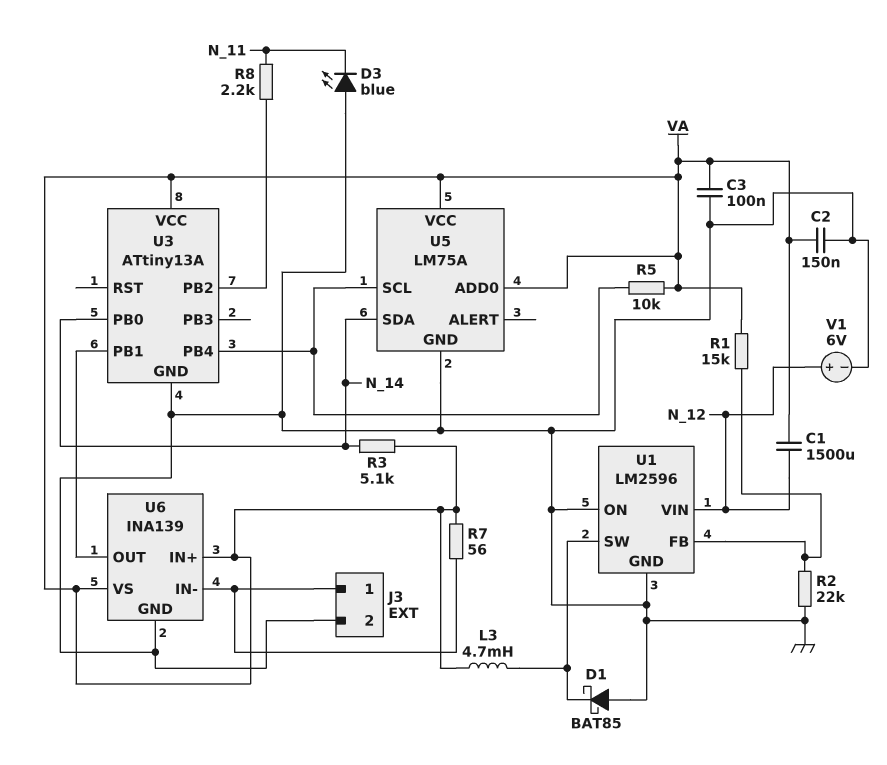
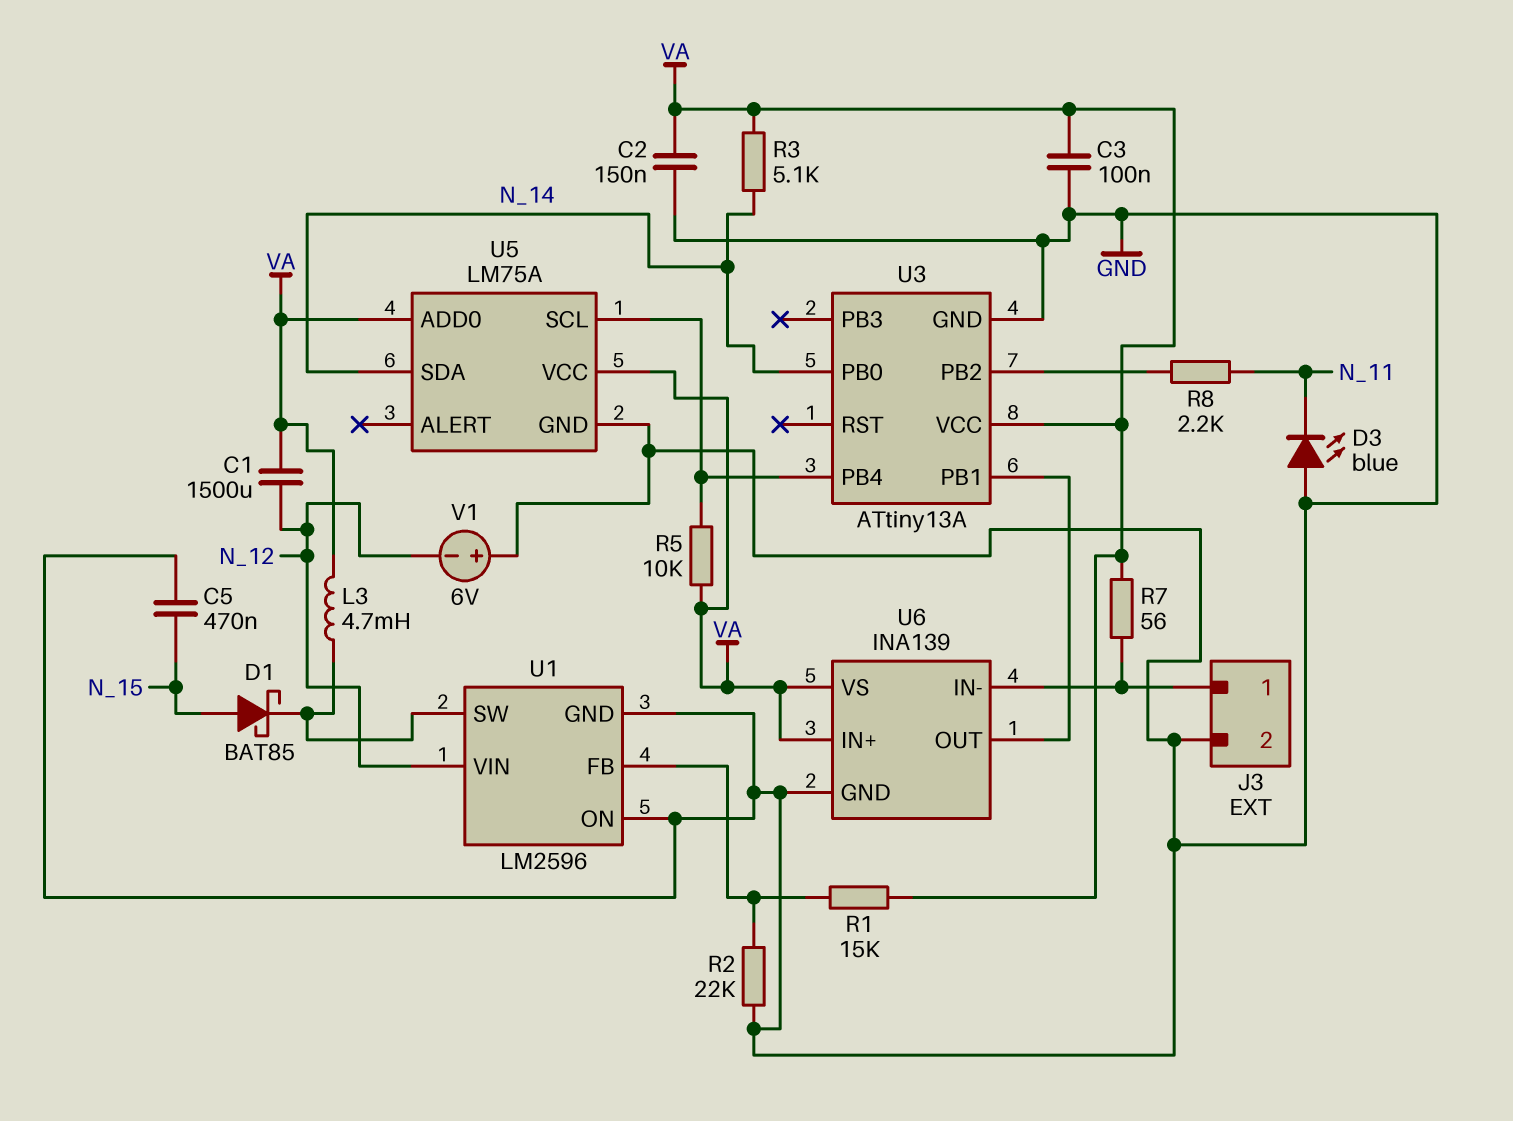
C5: none -> 470nF (GND, N_15)
D1: schottky BAT85 (A GND, K U1/SW) -> schottky BAT85 (A N_15, K U1/SW)
V1: 6V (plus N_12, minus GND) -> 6V (plus GND, minus N_12)

